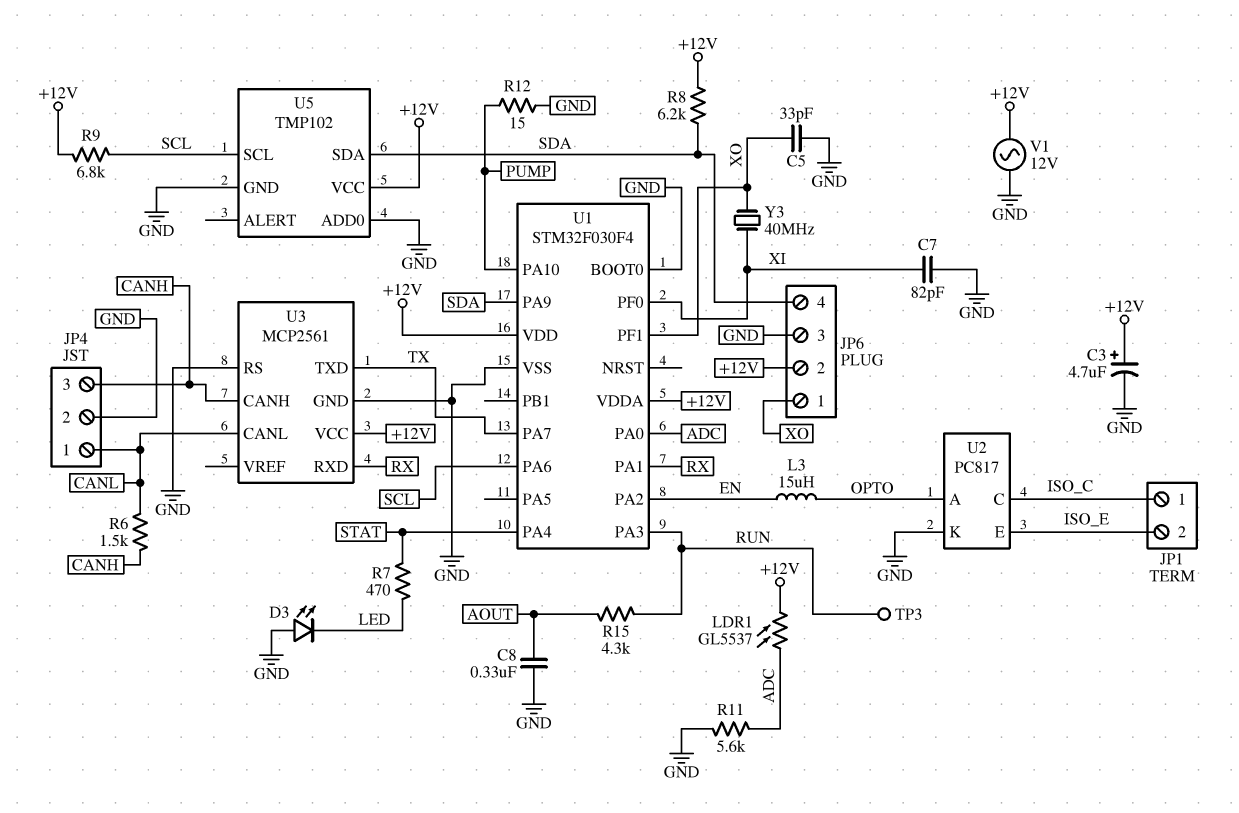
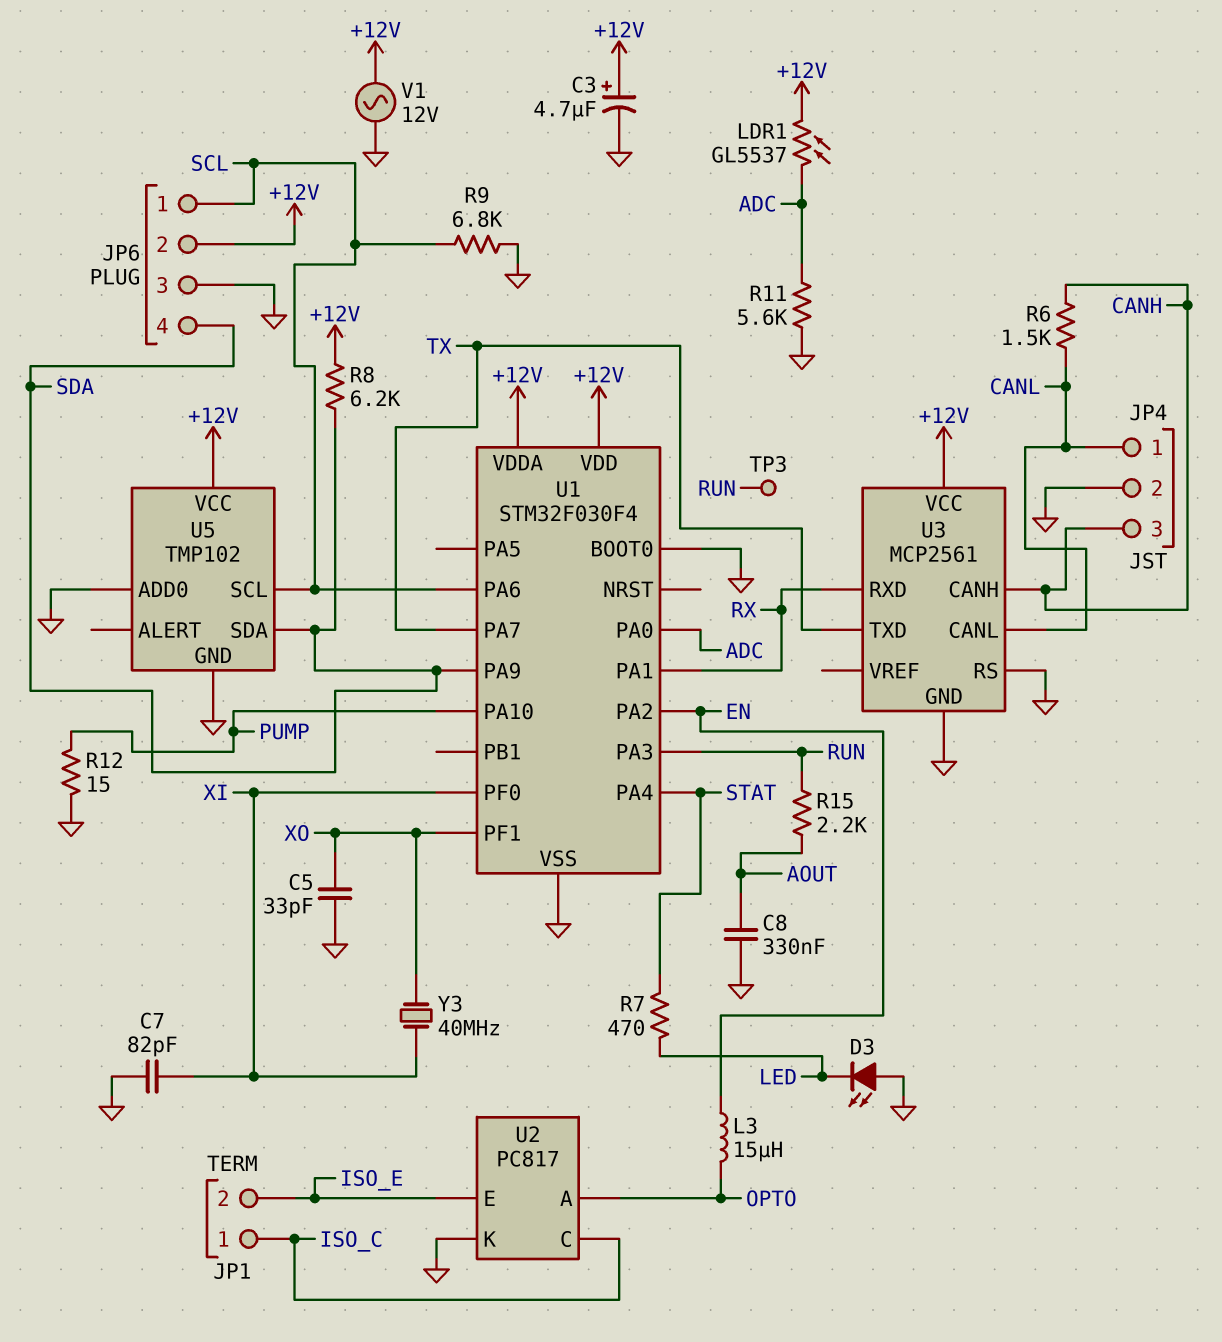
JP6 pin 1: XO -> SCL
R9: 6.8k (+12V, SCL) -> 6.8k (GND, SCL)
R15: 4.3k (AOUT, RUN) -> 2.2k (AOUT, RUN)

